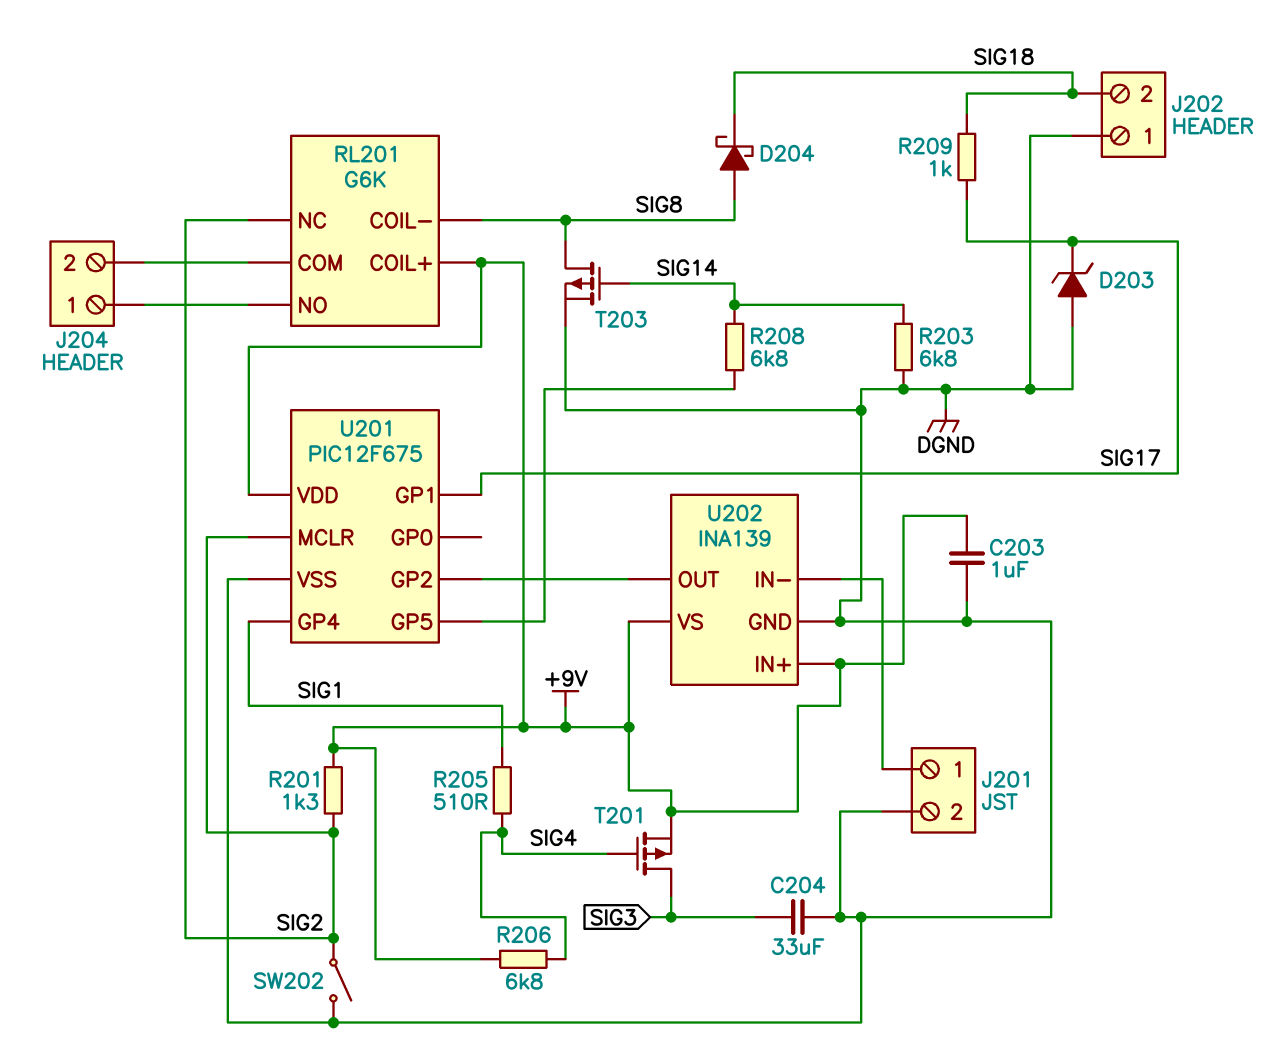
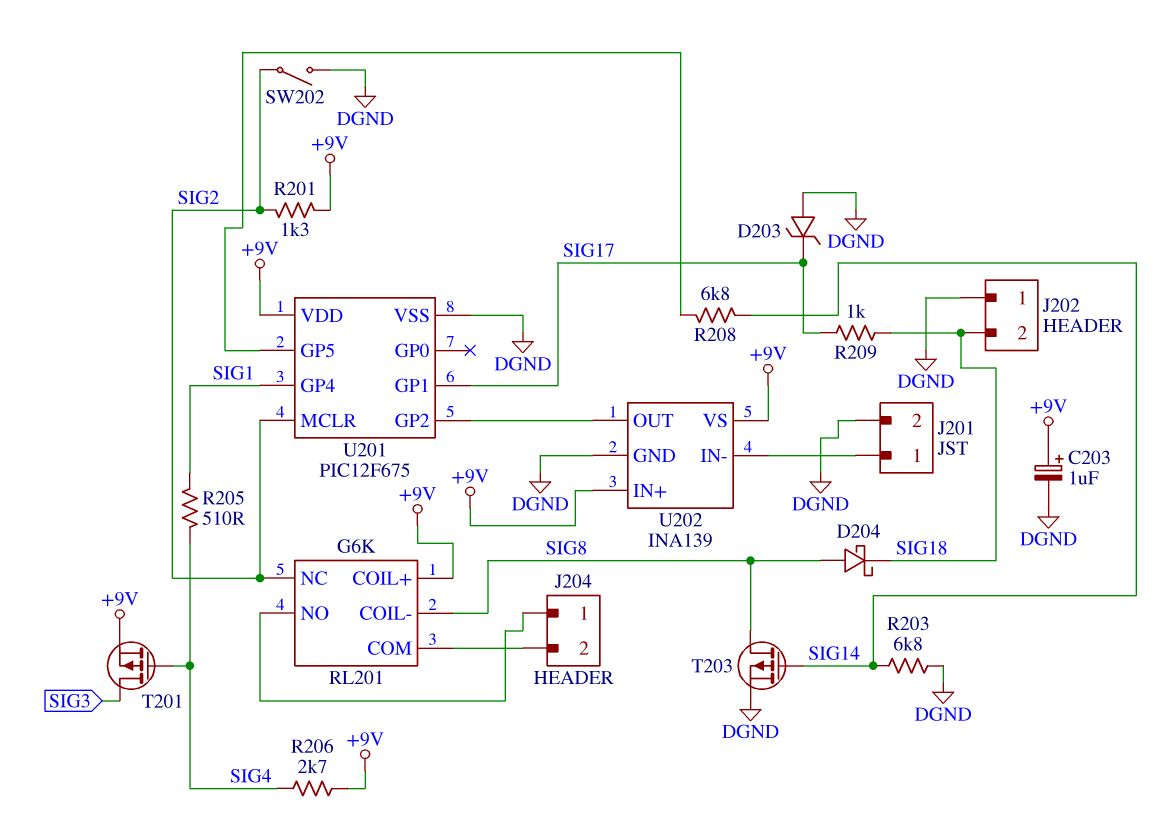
C203: 1uF (+9V, DGND) -> 1uF (plus +9V, minus DGND)
C204: 33uF (DGND, SIG3) -> none
R206: 6.8k (+9V, SIG4) -> 2.7k (+9V, SIG4)

